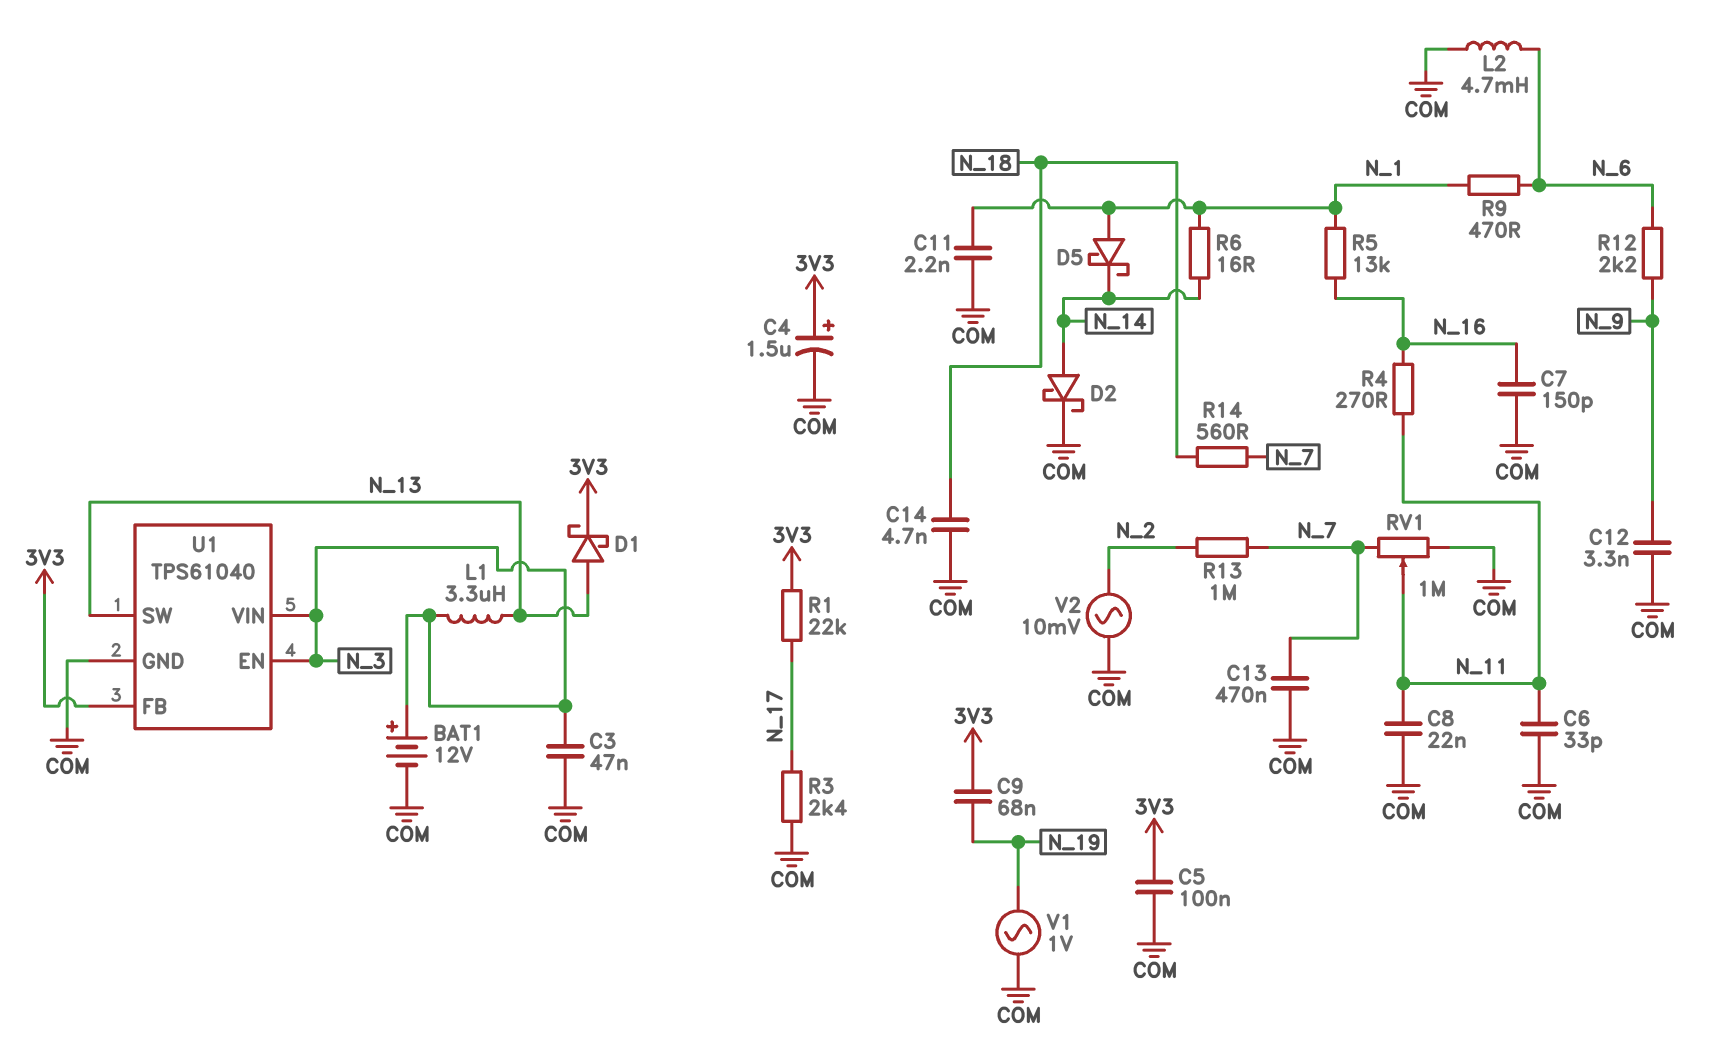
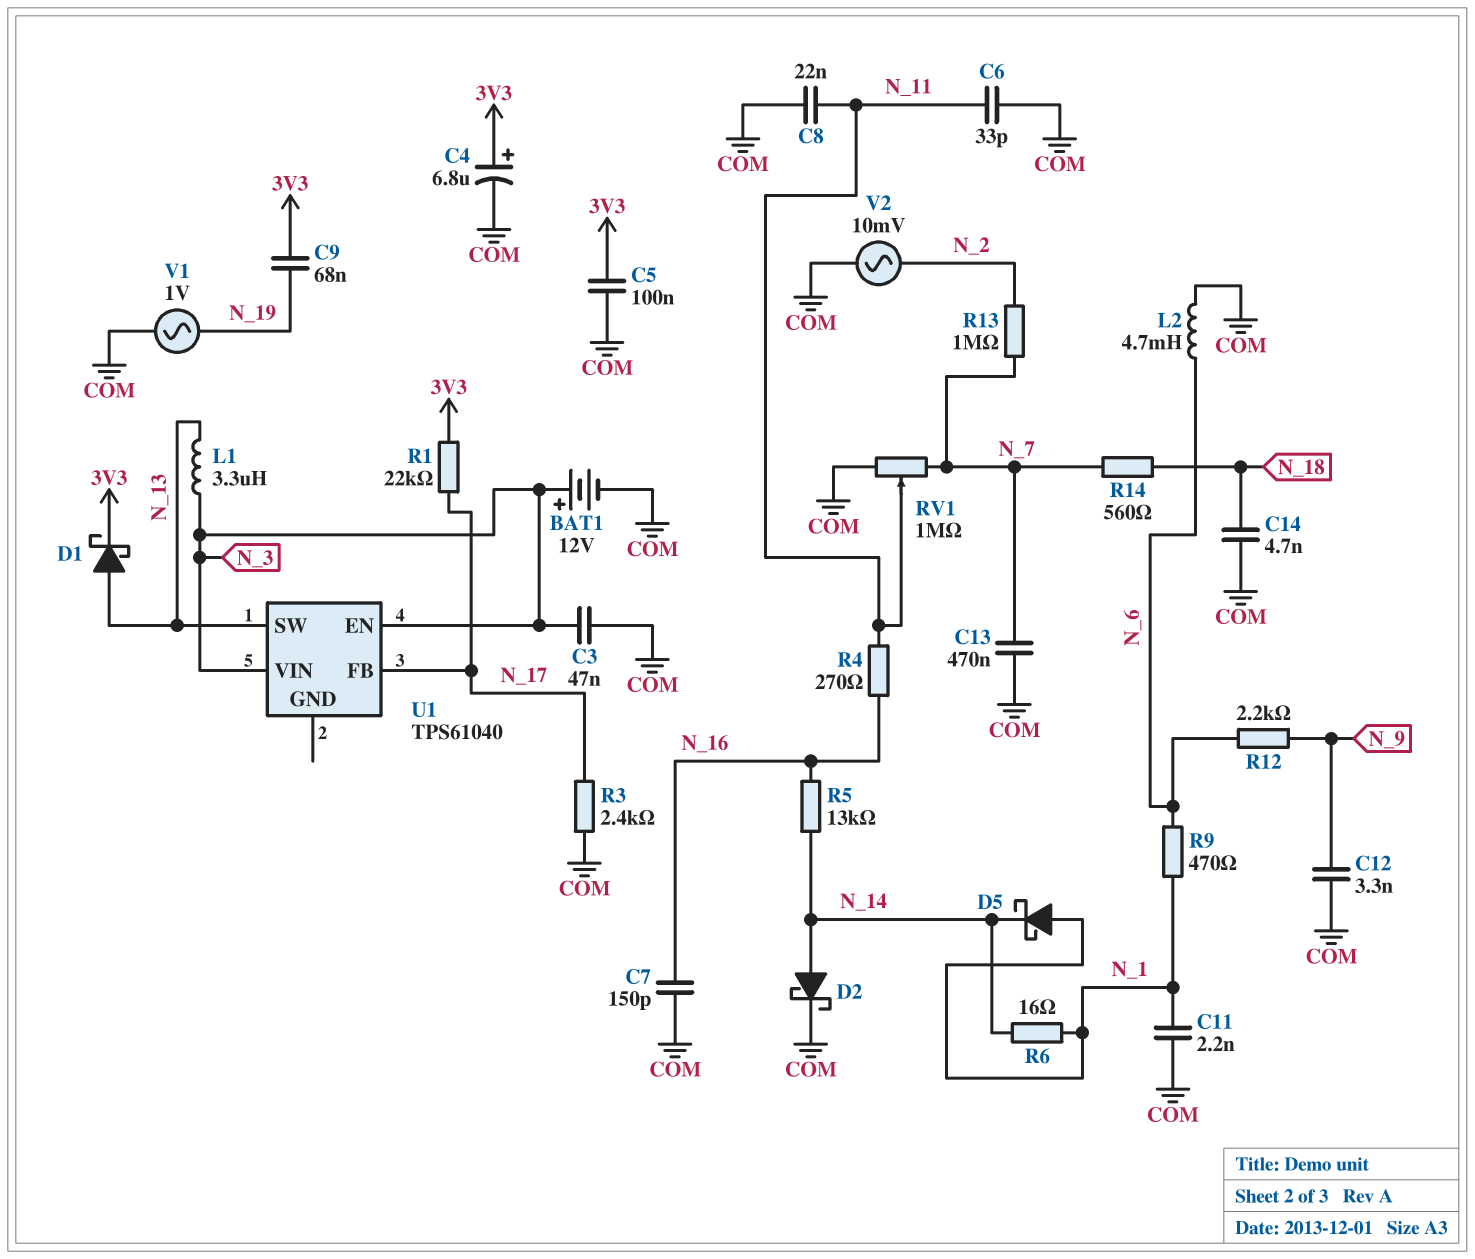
C4: 1.5uF (plus 3V3, minus COM) -> 6.8uF (plus 3V3, minus COM)
R5: 13k (N_1, N_16) -> 13k (N_14, N_16)
U1 pin FB: 3V3 -> N_17
U1 pin GND: COM -> none

